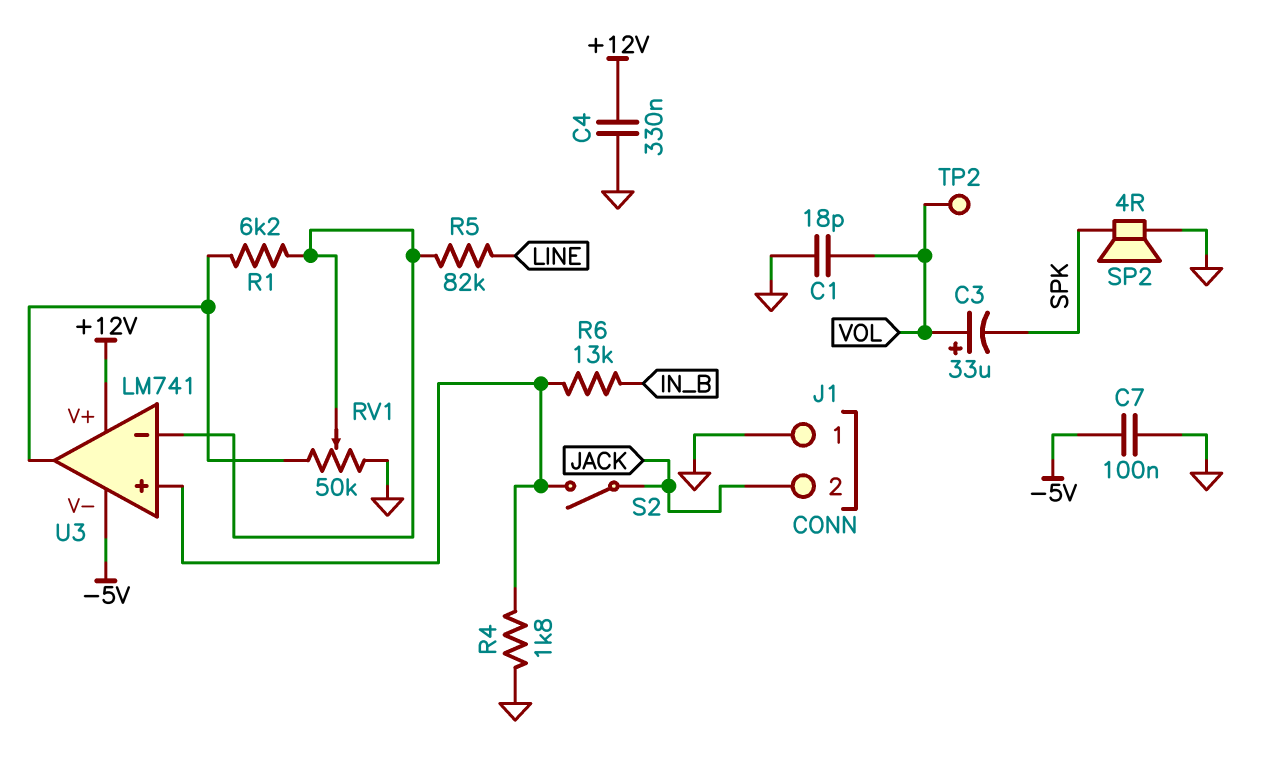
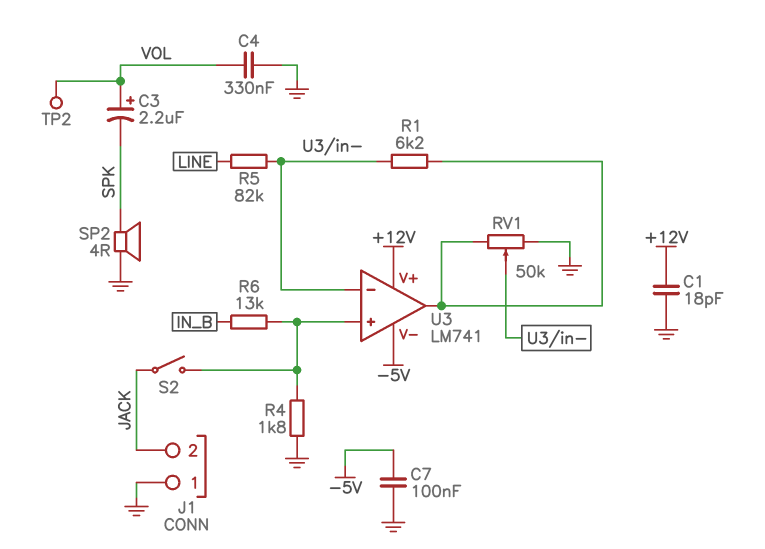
C1: 18pF (GND, VOL) -> 18pF (+12V, GND)
C3: 33uF (plus VOL, minus SPK) -> 2.2uF (plus VOL, minus SPK)
C4: 330nF (+12V, GND) -> 330nF (GND, VOL)

